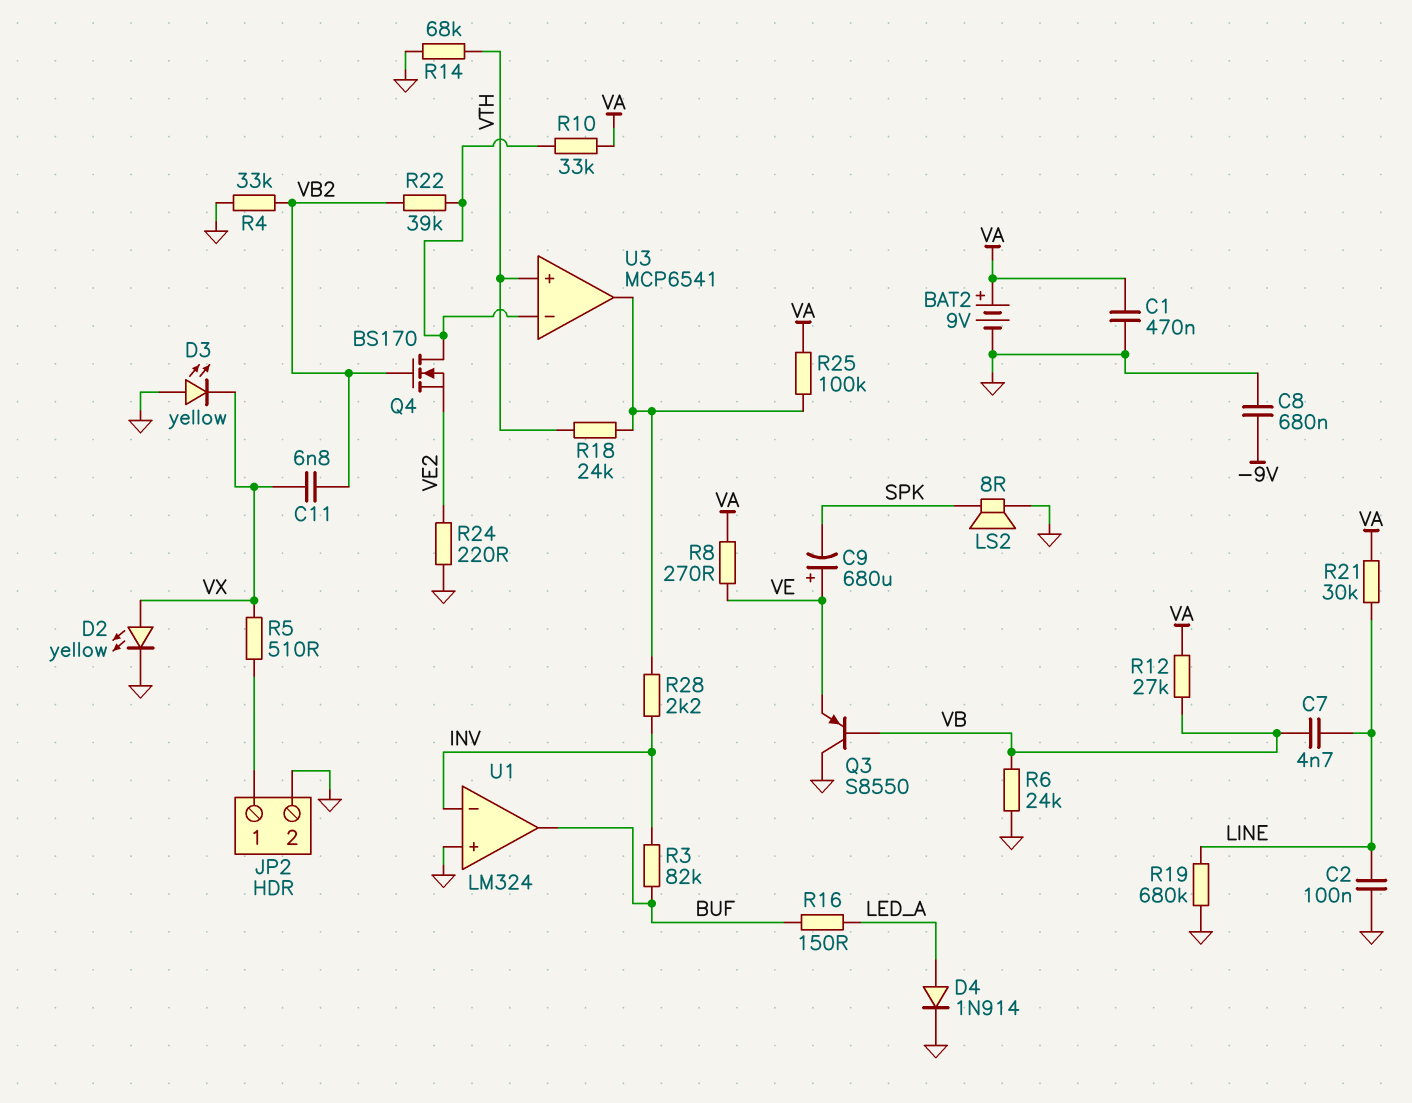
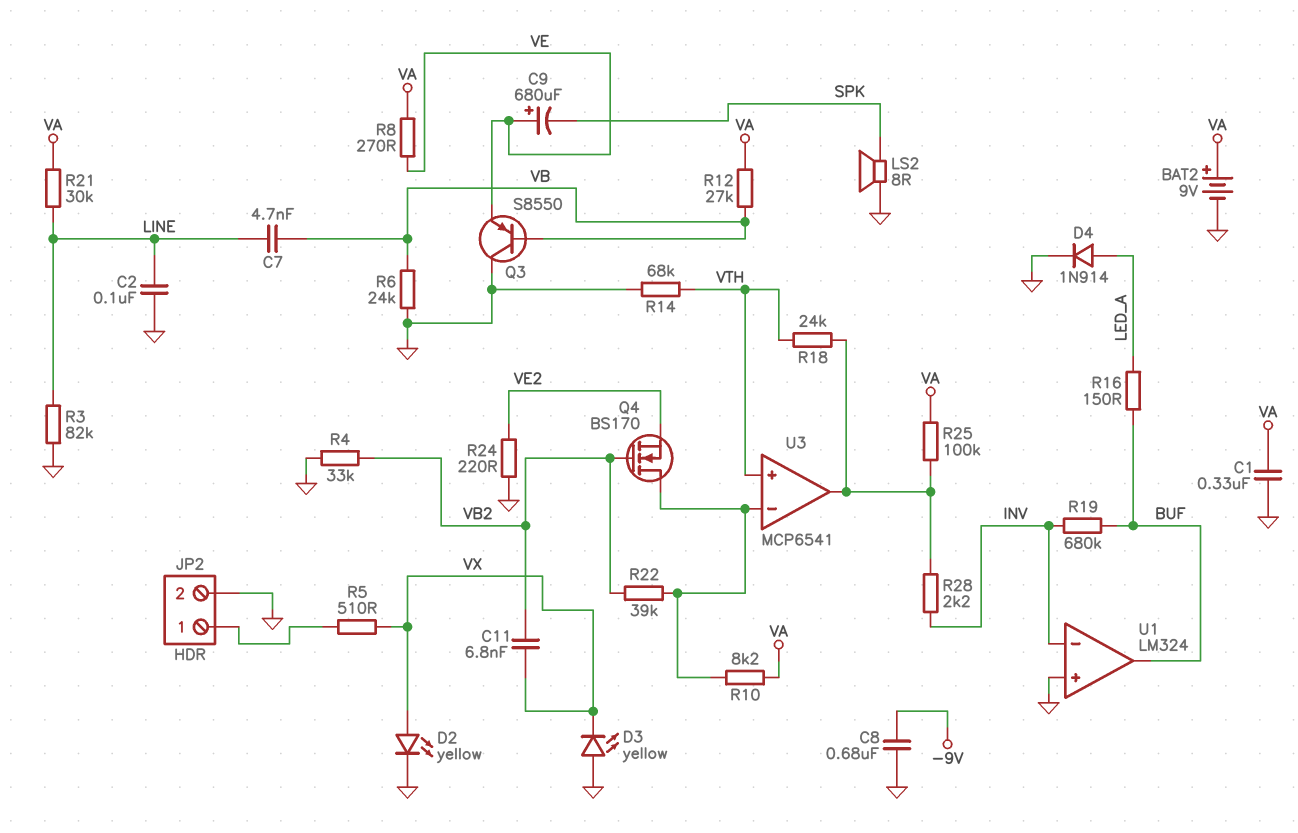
C1: 470nF (GND, VA) -> 330nF (GND, VA)
R3: 82k (BUF, INV) -> 82k (GND, LINE)
R10: 33k (U3/in-, VA) -> 8.2k (U3/in-, VA)
R19: 680k (GND, LINE) -> 680k (BUF, INV)

